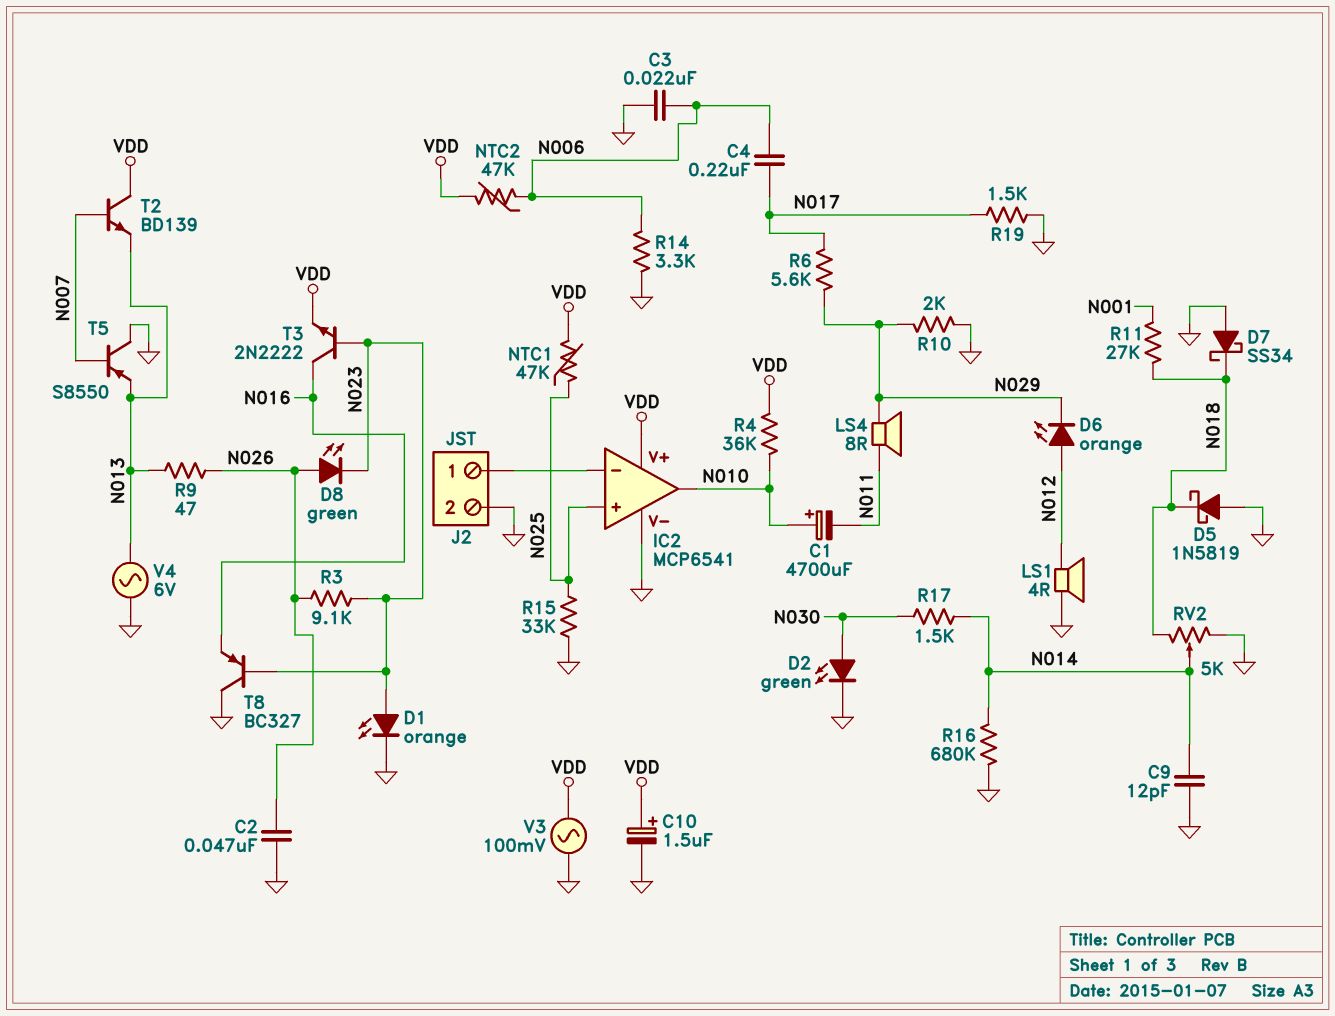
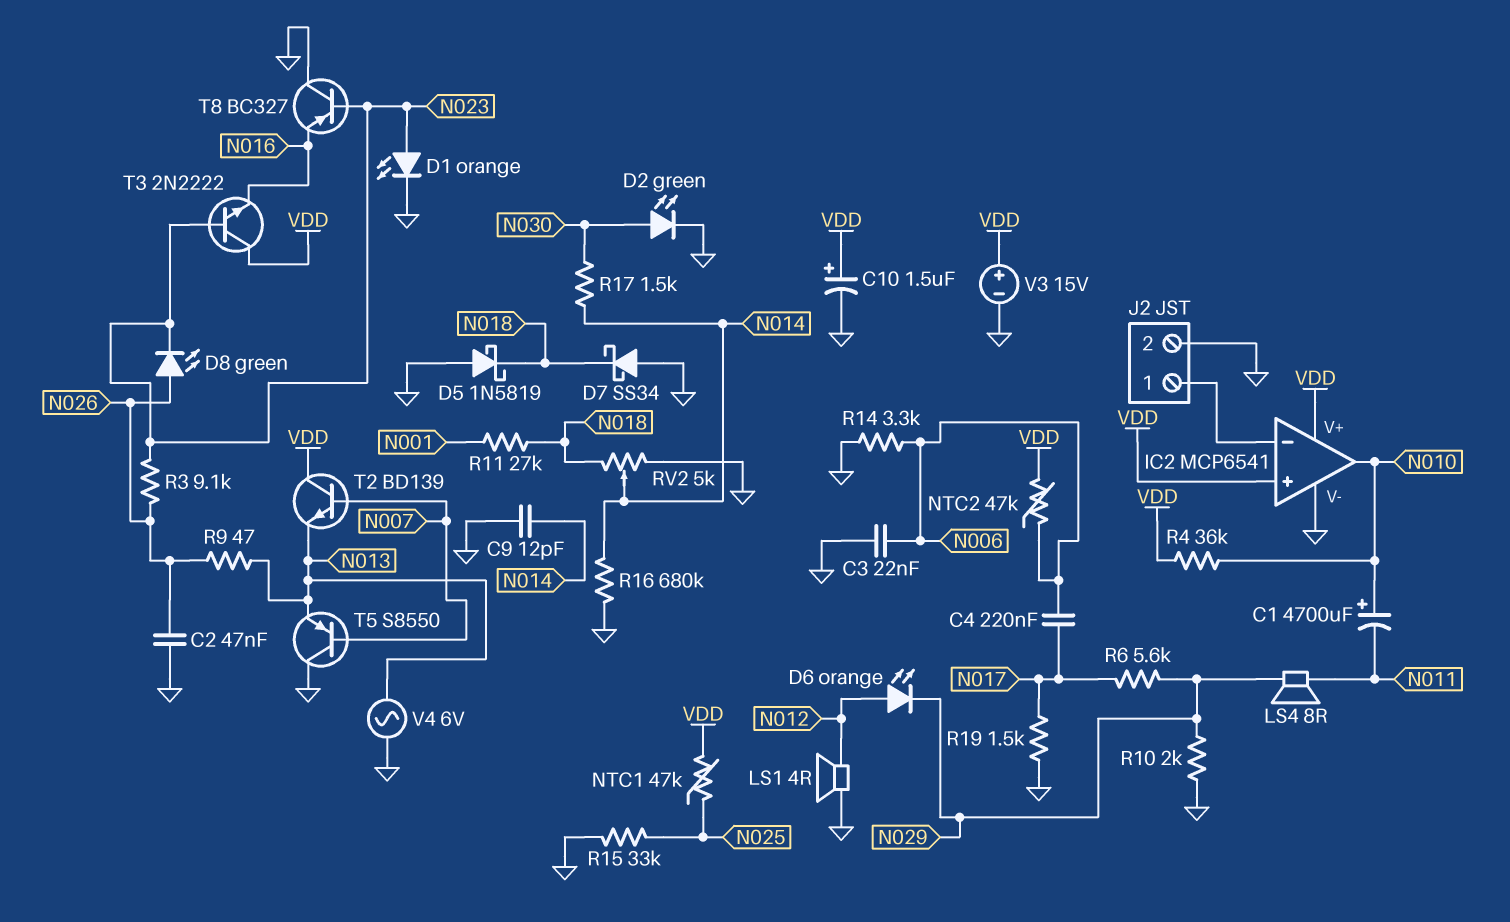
IC2 pin in+: N025 -> VDD
T3: NPN 2N2222 (B N023, C N016, E VDD) -> NPN 2N2222 (B N023, C VDD, E N016)
V3: AC 100mV (GND, VDD) -> 15V (plus VDD, minus GND)

